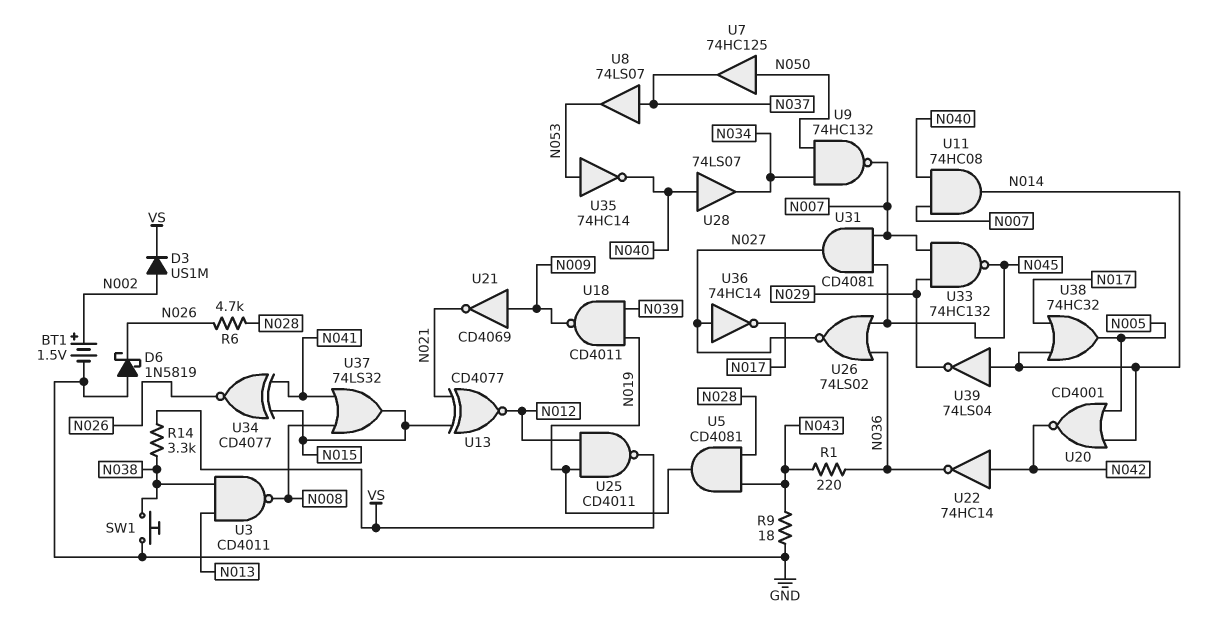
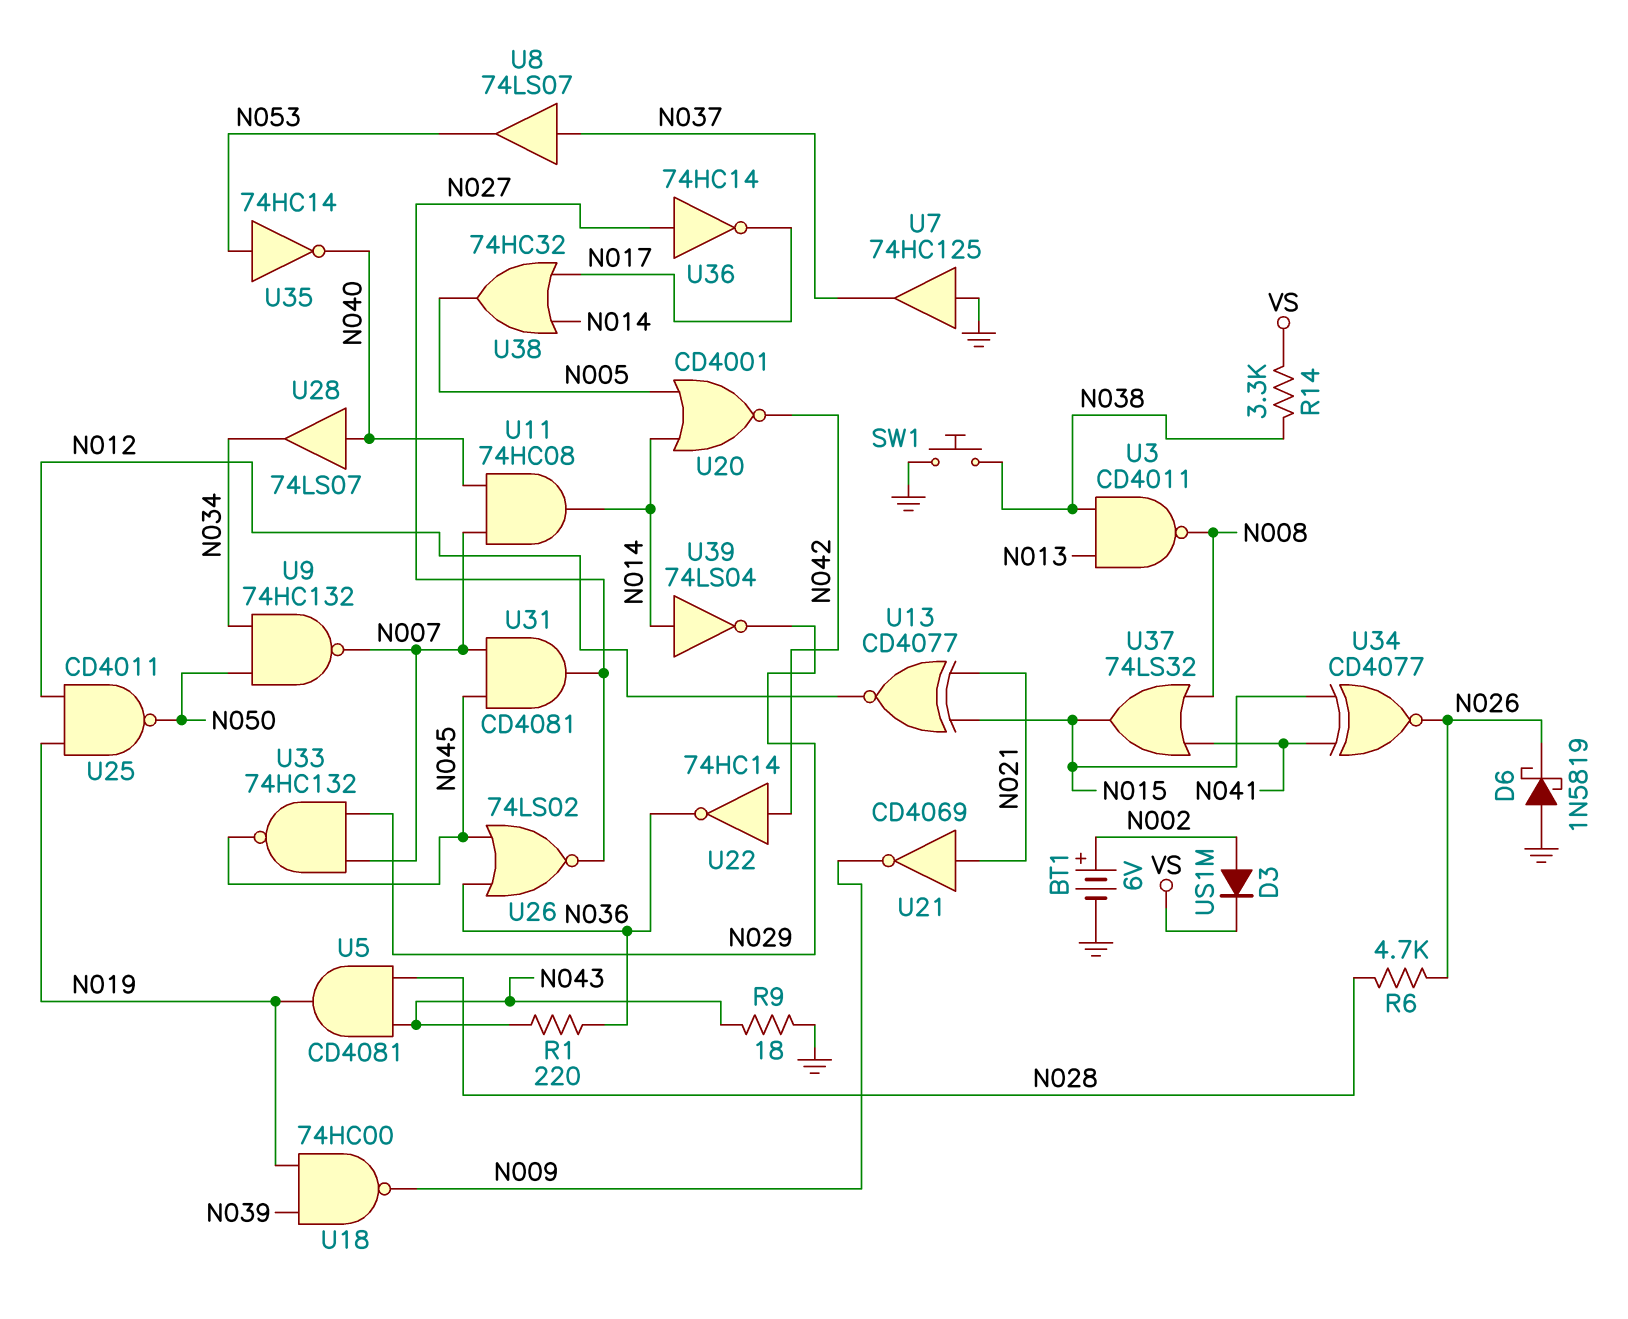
BT1: 1.5V (plus N002, minus GND) -> 6V (plus N002, minus GND)
U7: buffer 74HC125 (in N050, out N037) -> buffer 74HC125 (in GND, out N037)
U18: NAND CD4011 (in N019, in N039, out N009) -> NAND 74HC00 (in N019, in N039, out N009)
U21: NOT CD4069 (in N009, out N021) -> NOT CD4069 (in N021, out N009)
U25: NAND CD4011 (in N012, in N019, out VS) -> NAND CD4011 (in N012, in N019, out N050)

